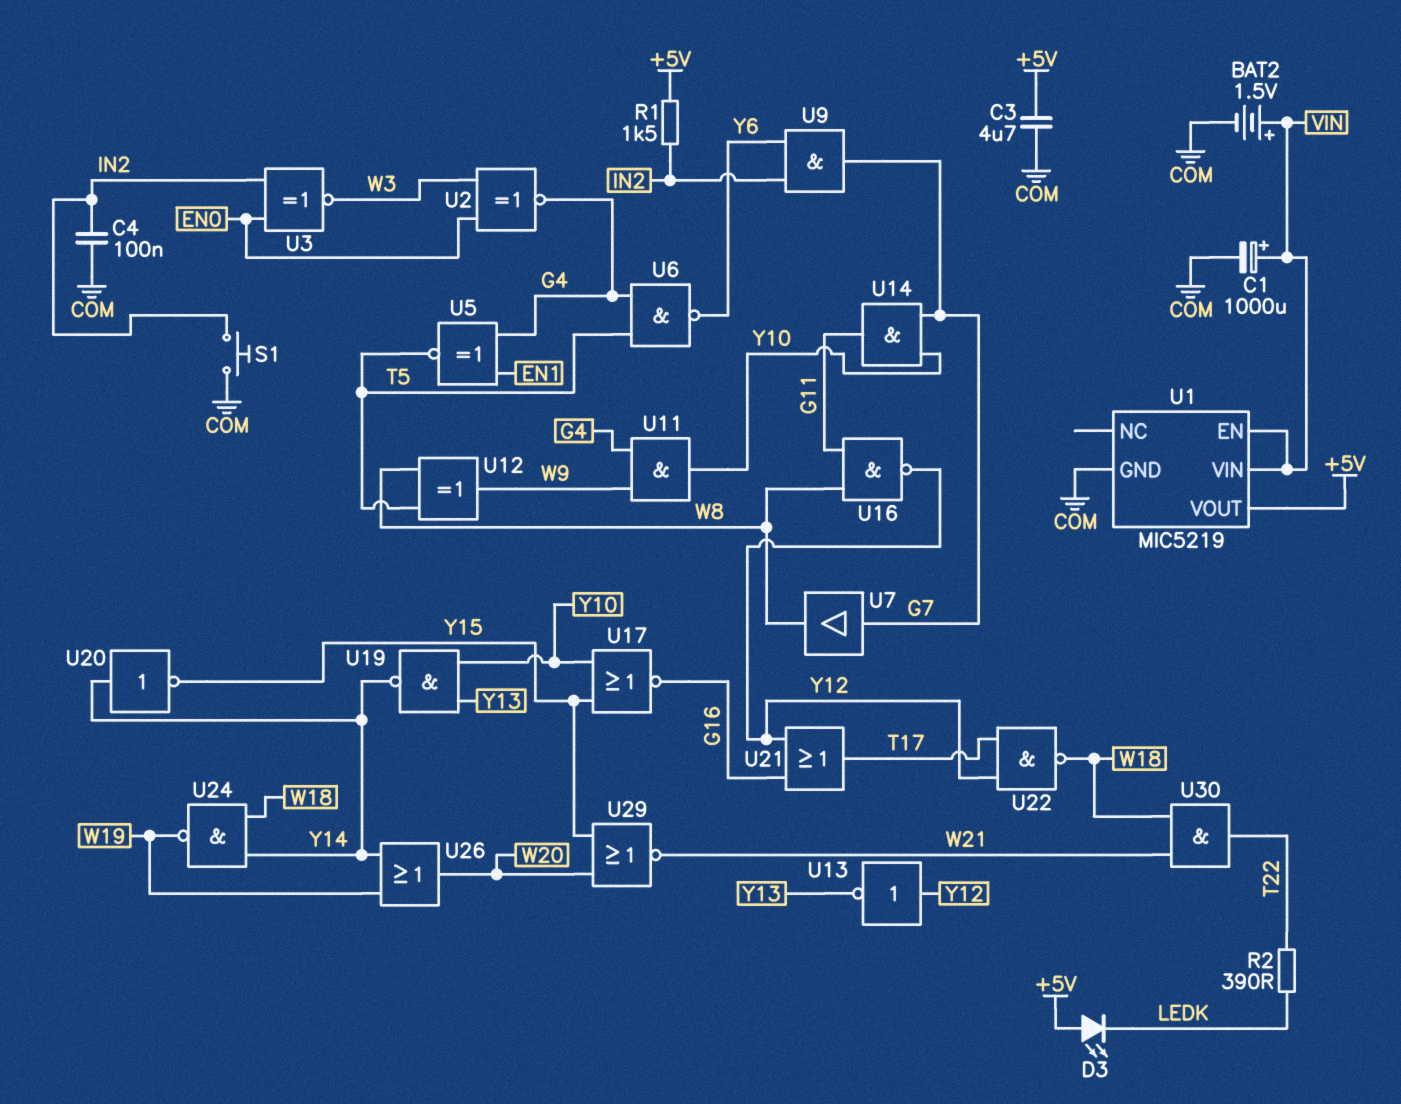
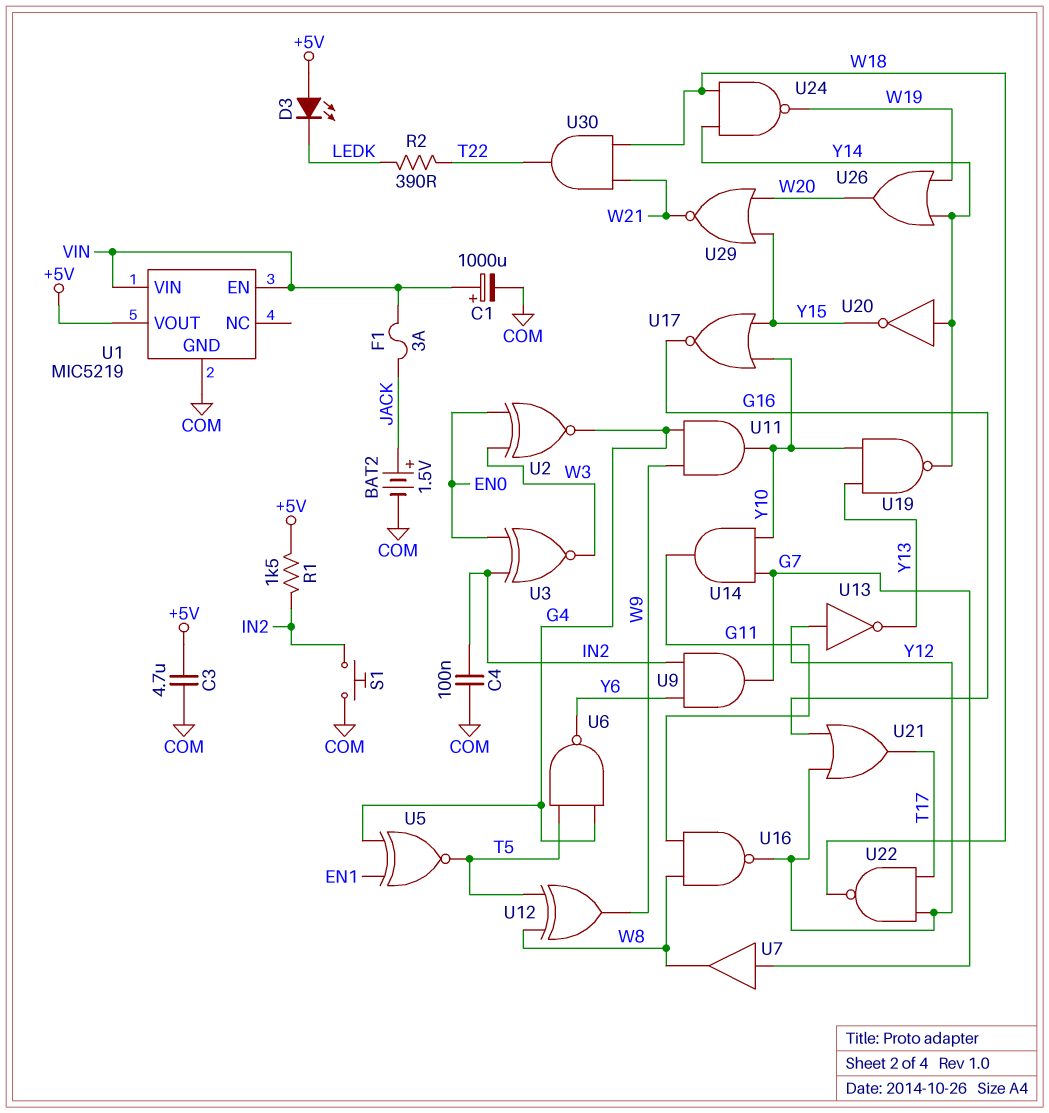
BAT2: 1.5V (plus VIN, minus COM) -> 1.5V (plus JACK, minus COM)
F1: none -> 3A (JACK, VIN)

